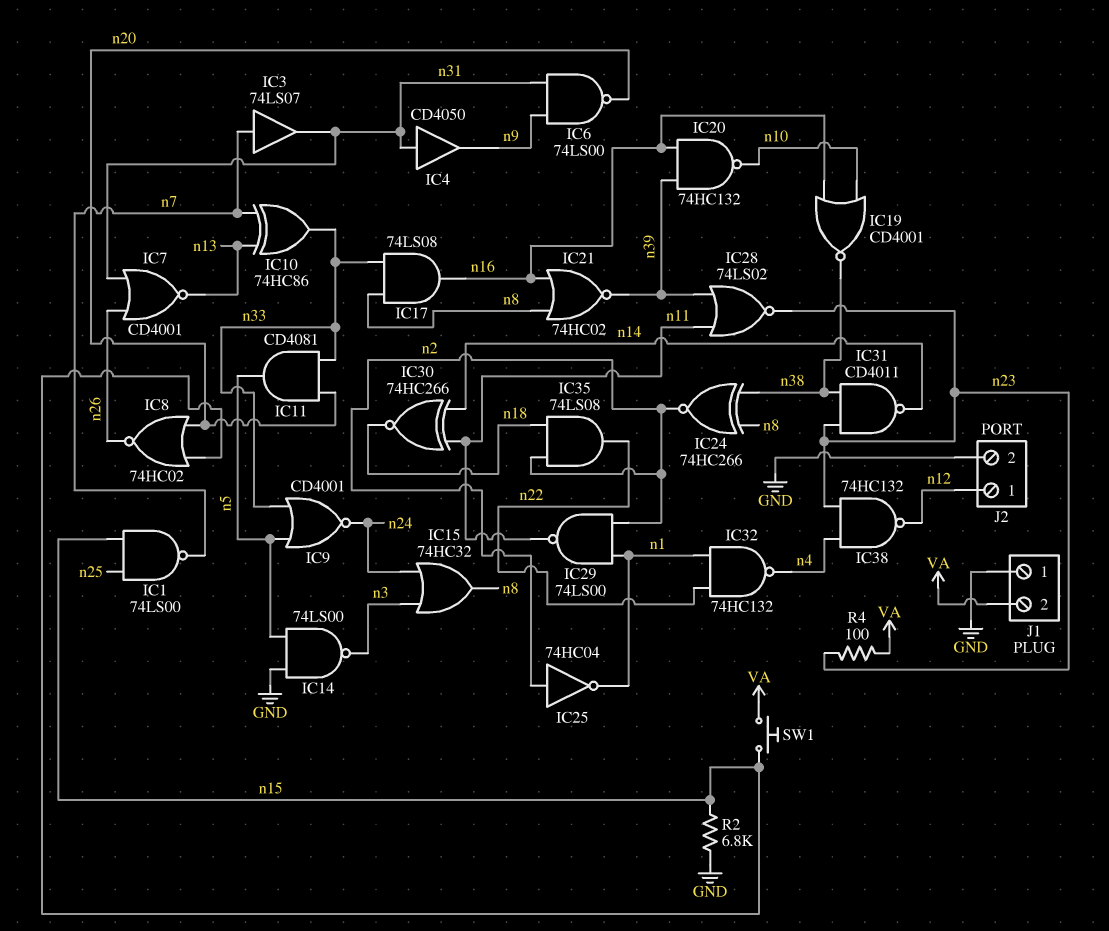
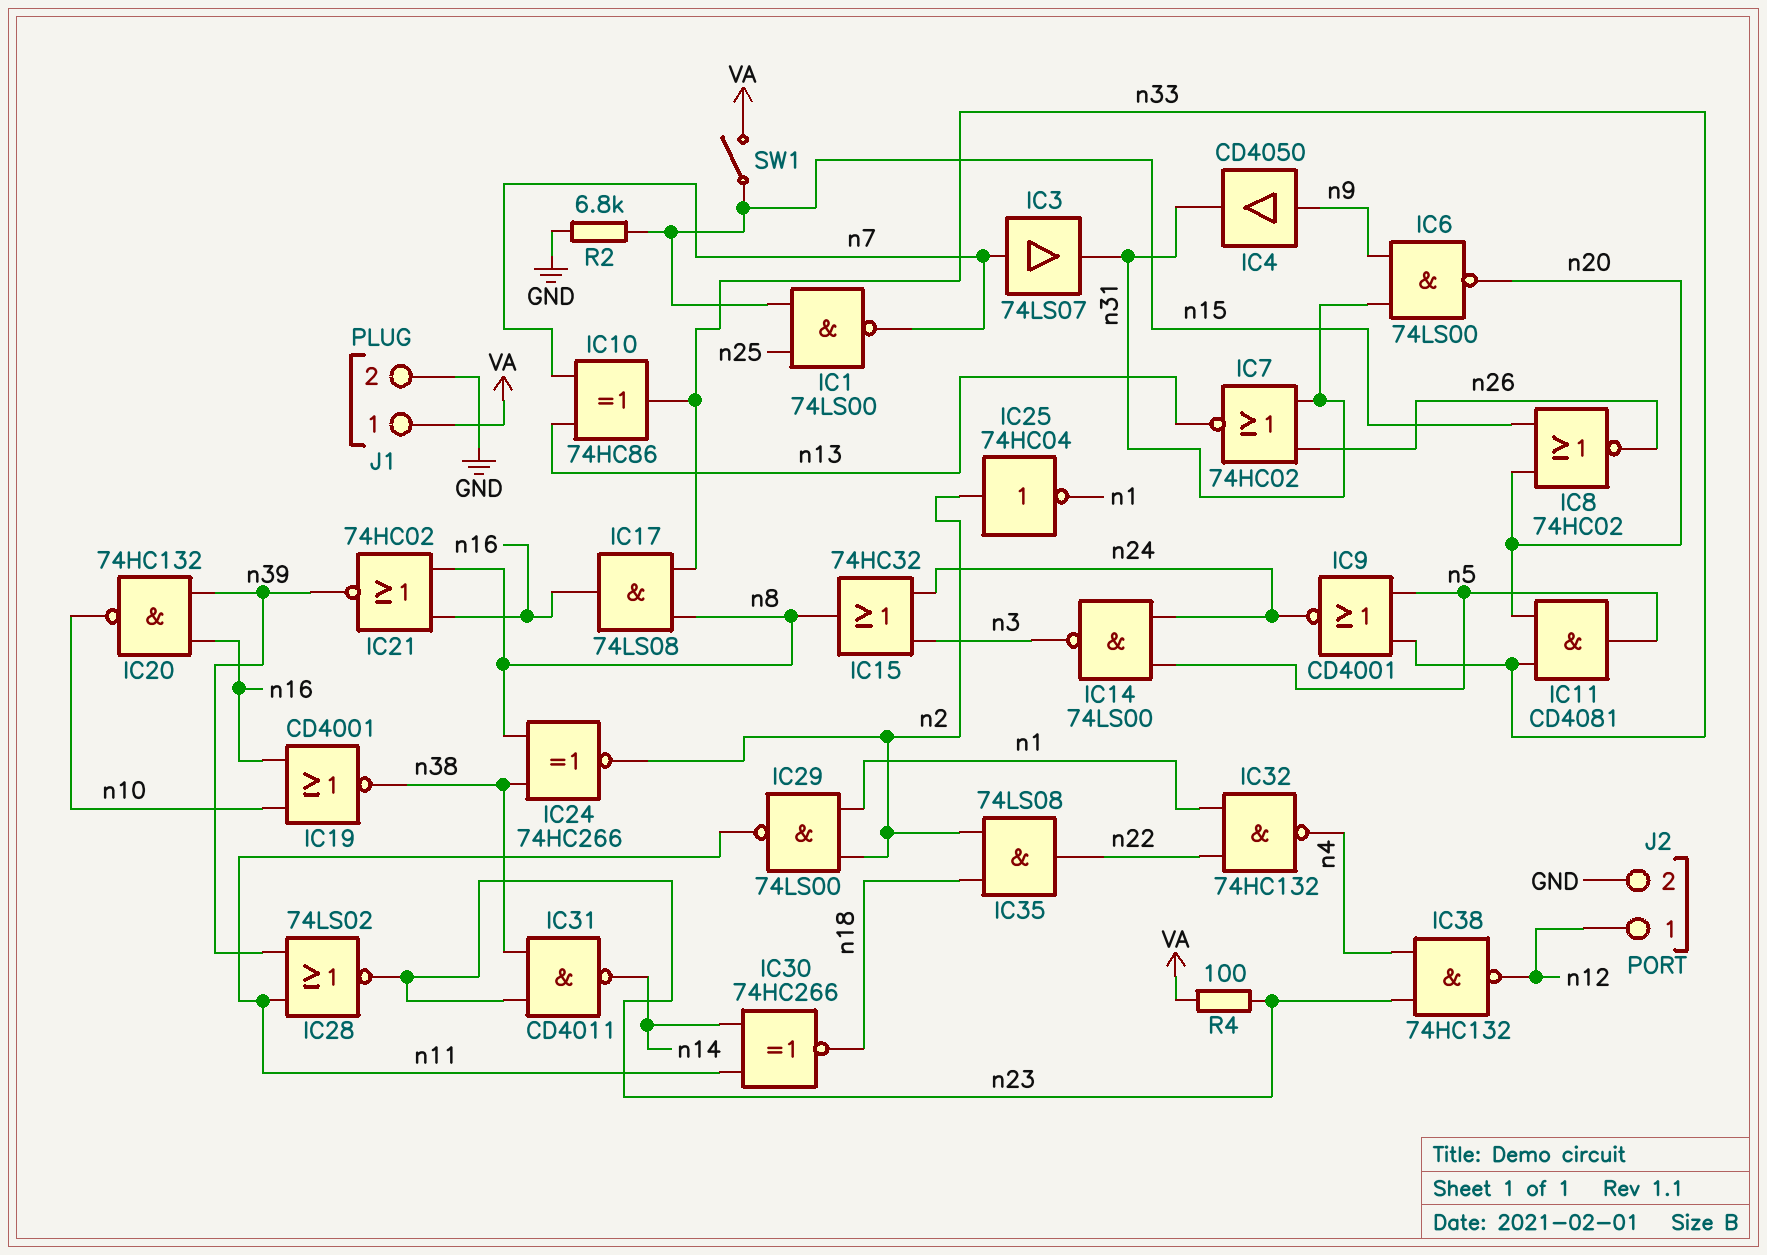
IC4: buffer CD4050 (in n31, out n9) -> buffer CD4050 (in n9, out n31)
IC7: NOR CD4001 (in n26, in n31, out n13) -> NOR 74HC02 (in n26, in n31, out n13)
IC14: NAND 74LS00 (in GND, in n5, out n3) -> NAND 74LS00 (in n5, in n24, out n3)
J1 pin 1: GND -> VA
J1 pin 2: VA -> GND
SW1: button (VA, n15) -> switch (VA, n15)

